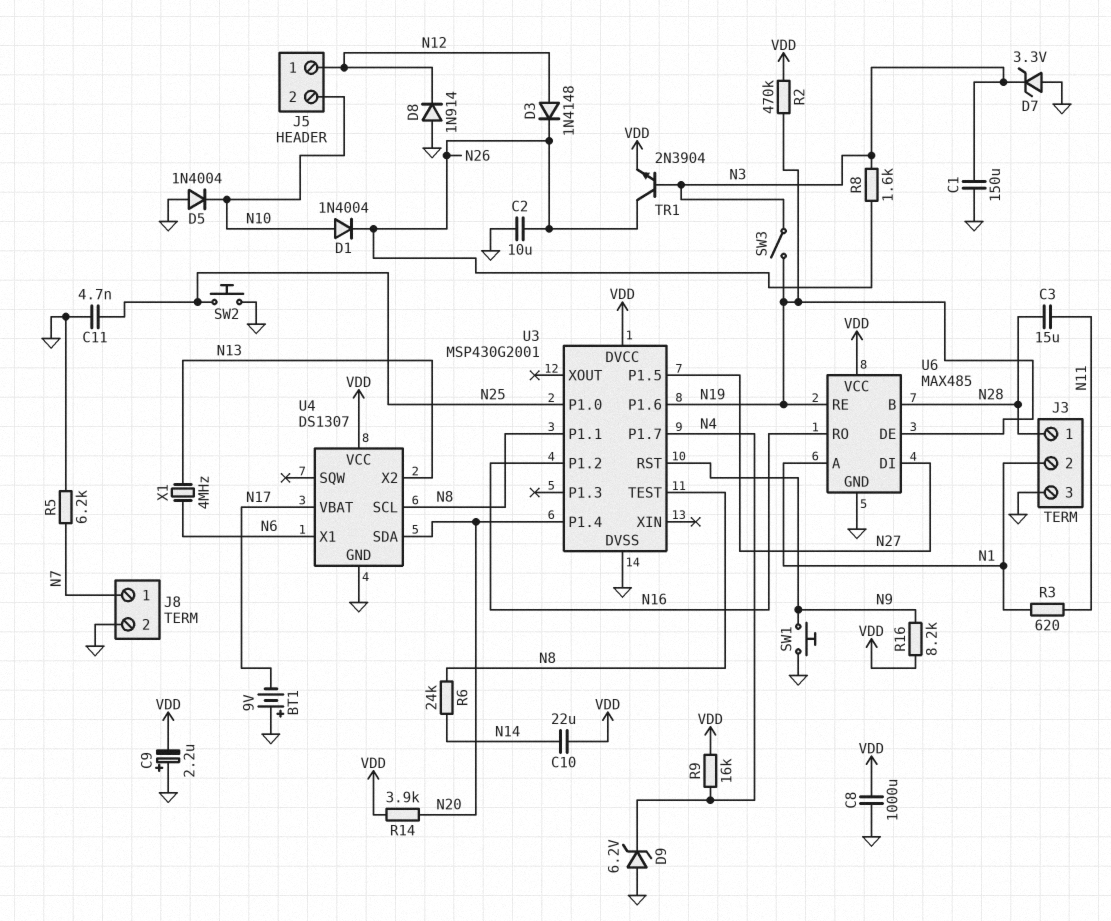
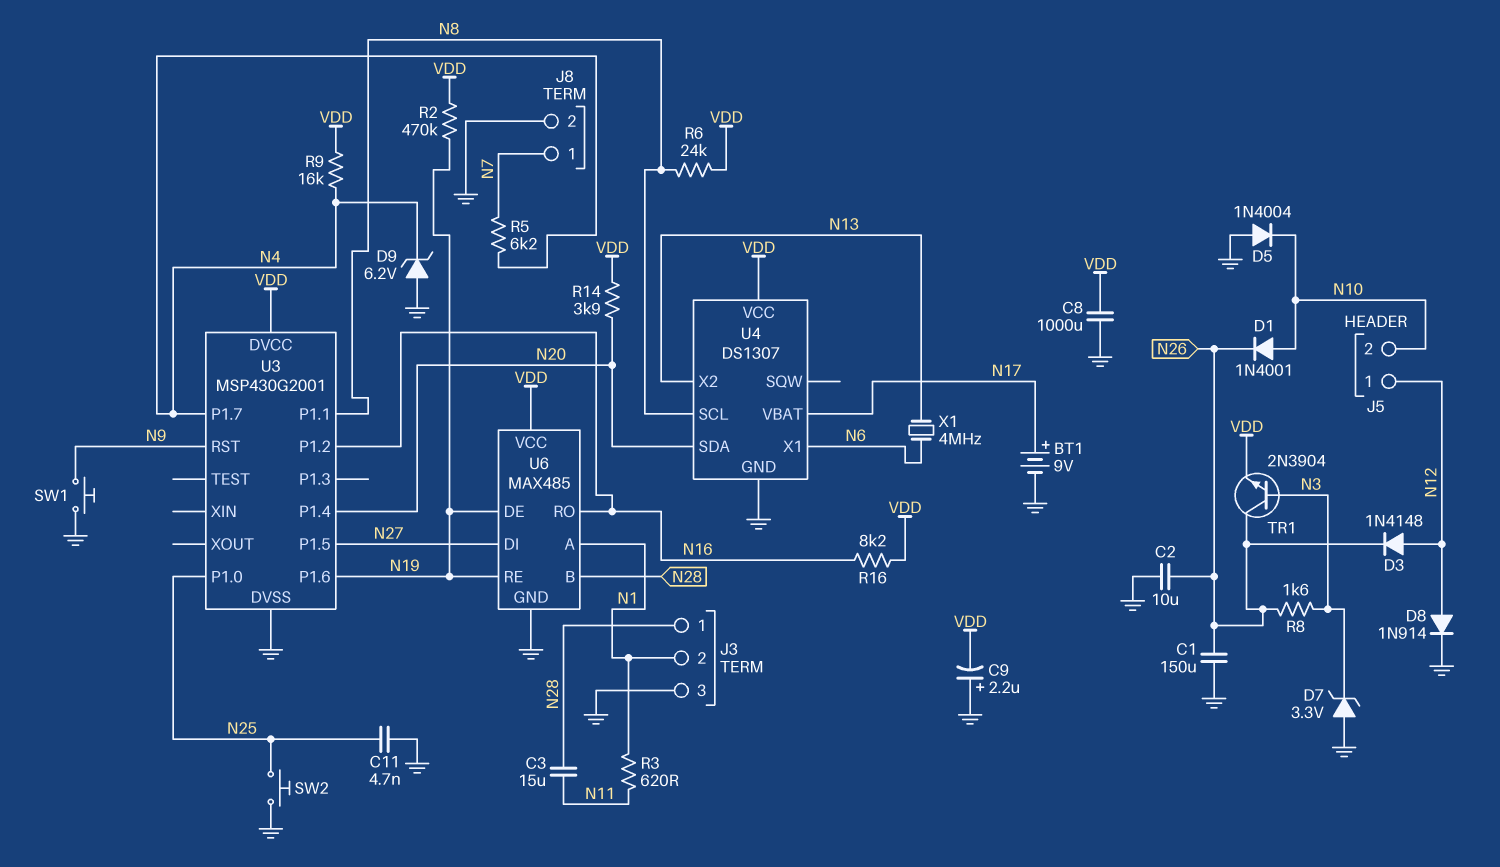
BT1: 9V (plus GND, minus N17) -> 9V (plus N17, minus GND)
C1: 150uF (GND, N3) -> 150uF (GND, N26)
C10: 22uF (N14, VDD) -> none
D1: diode 1N4004 (A N10, K N26) -> diode 1N4001 (A N10, K N26)
D8: diode 1N914 (A GND, K N12) -> diode 1N914 (A N12, K GND)
R5: 6.2k (GND, N7) -> 6.2k (N4, N7)
R6: 24k (N8, N14) -> 24k (N8, VDD)
R16: 8.2k (N9, VDD) -> 8.2k (N16, VDD)
SW3: switch (N3, N19) -> none
U3 pin TEST: N8 -> none

